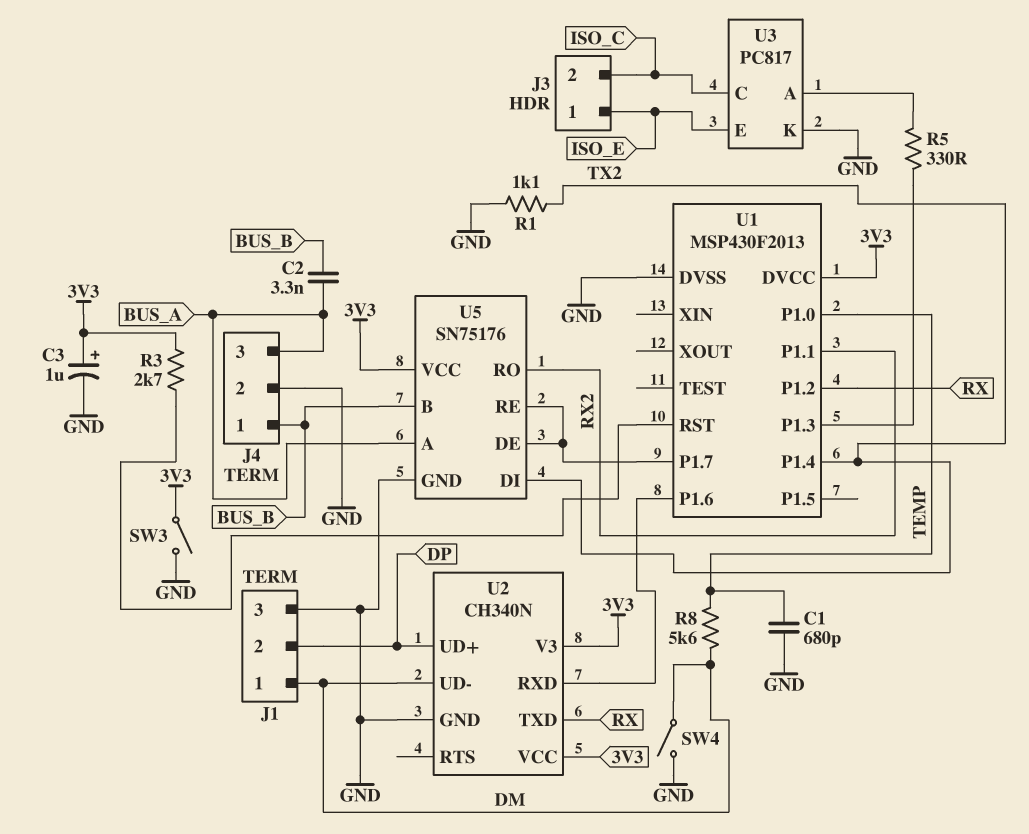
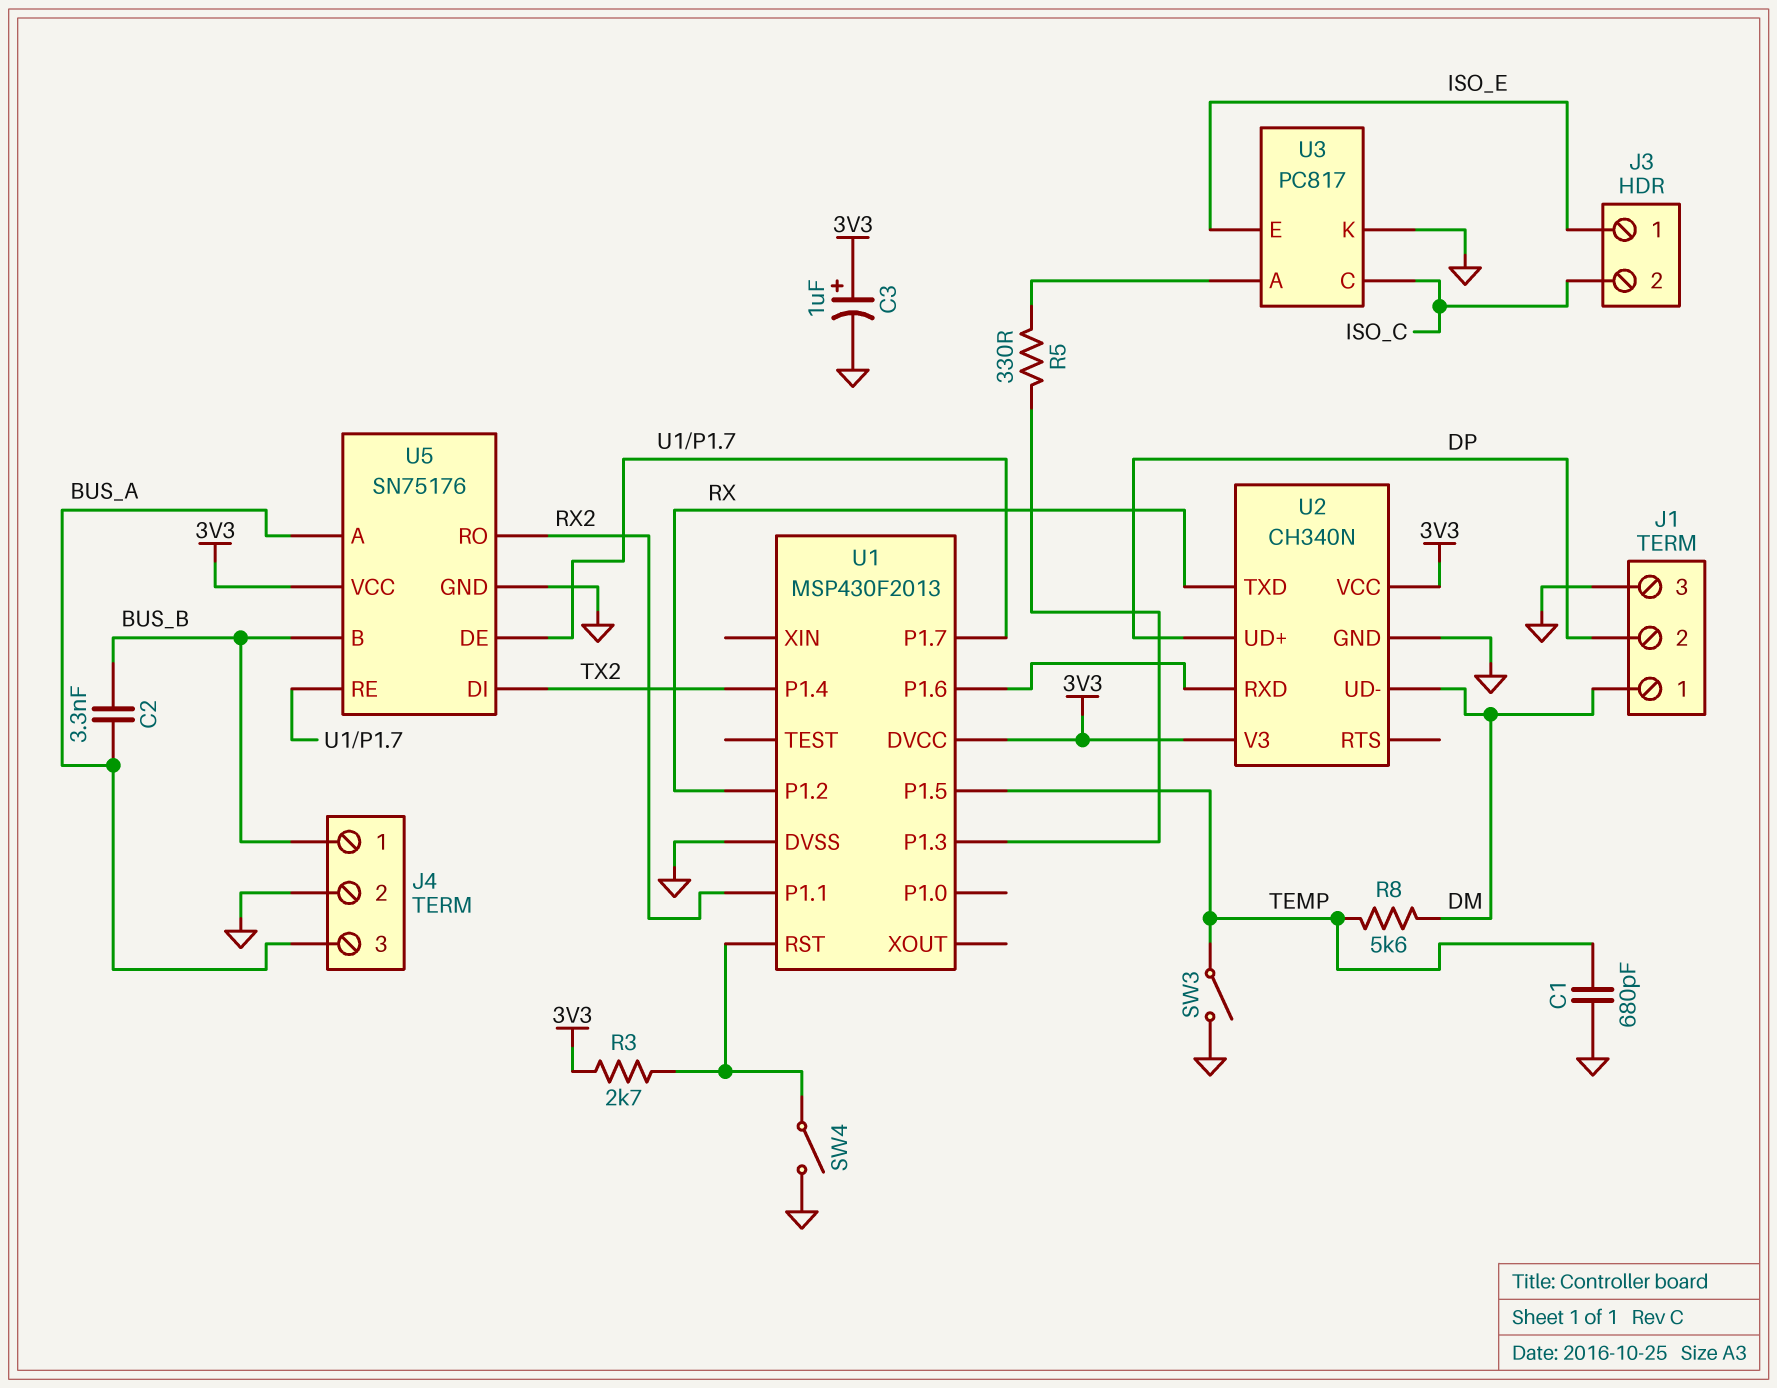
R1: 1.1k (GND, TX2) -> none
SW3: switch (3V3, GND) -> switch (GND, TEMP)
SW4: switch (DM, GND) -> switch (GND, U1/RST)
U1 pin P1.0: TEMP -> none
U1 pin P1.5: none -> TEMP

